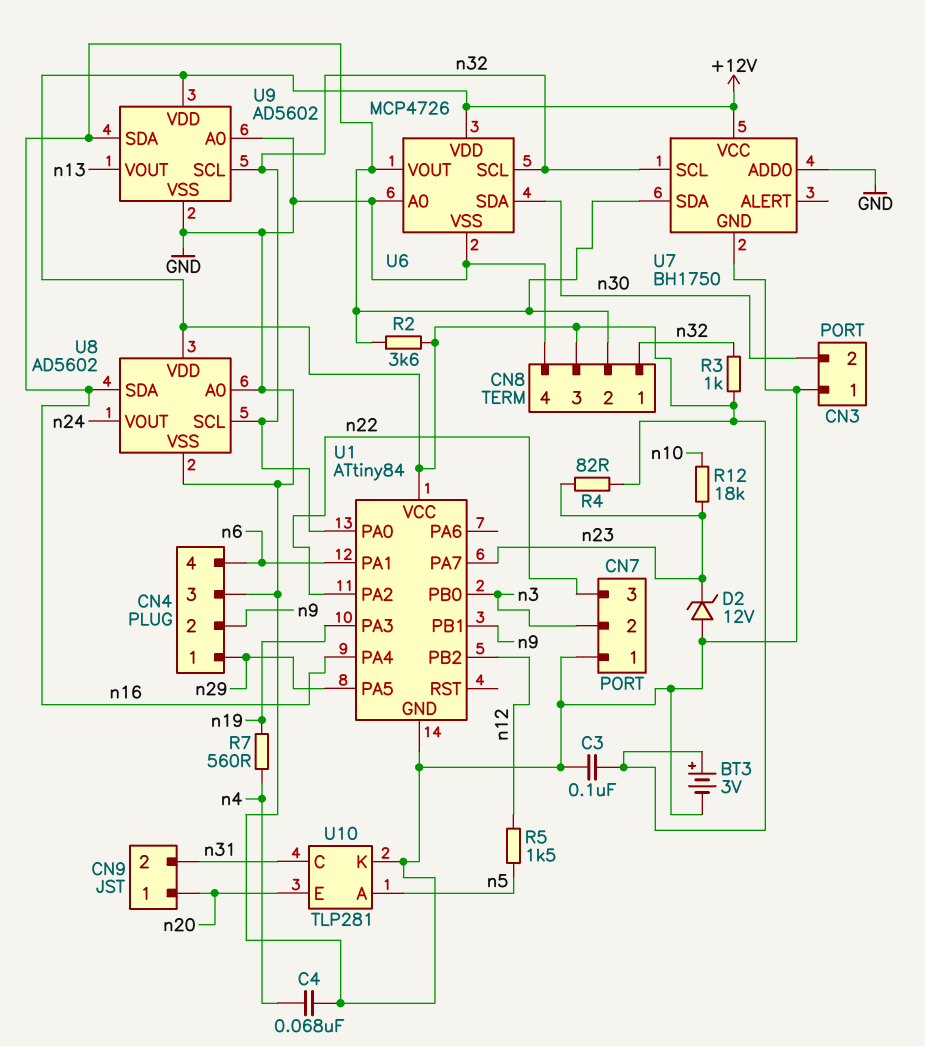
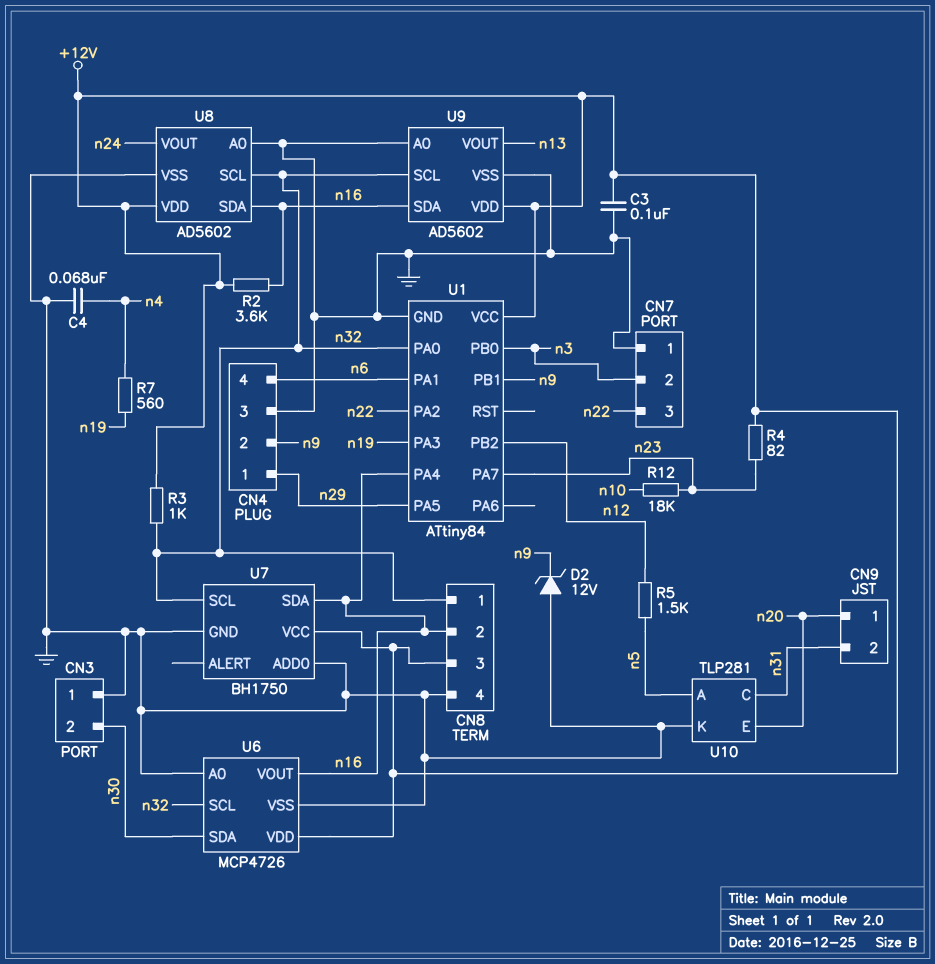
BT3: 3V (plus +12V, minus GND) -> none
D2: zener 12V (A GND, K n23) -> zener 12V (A GND, K n9)

